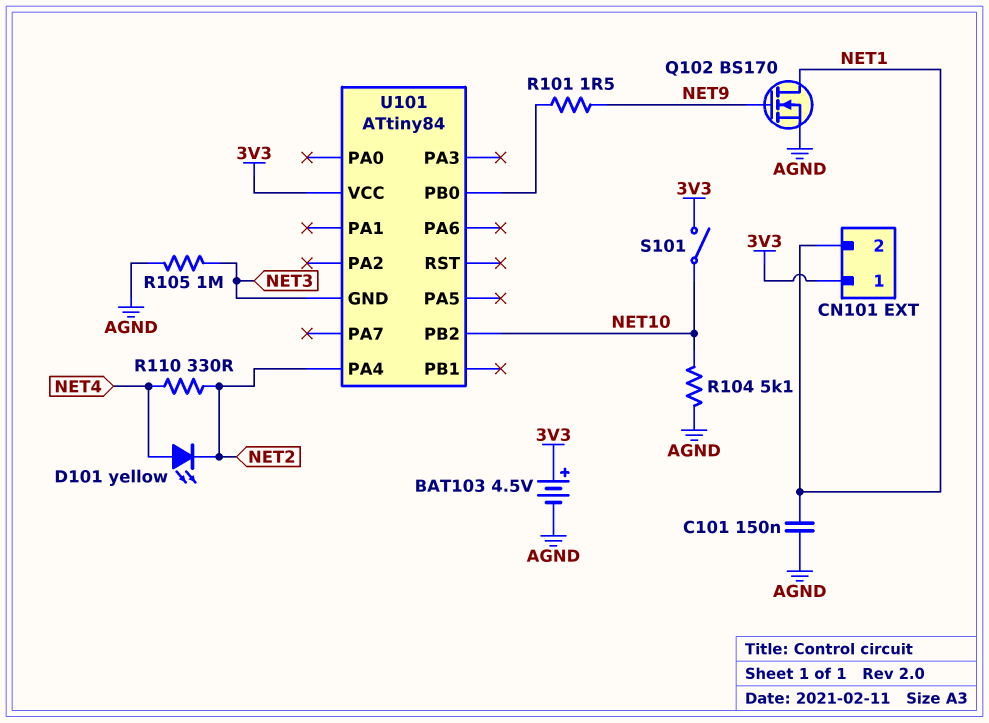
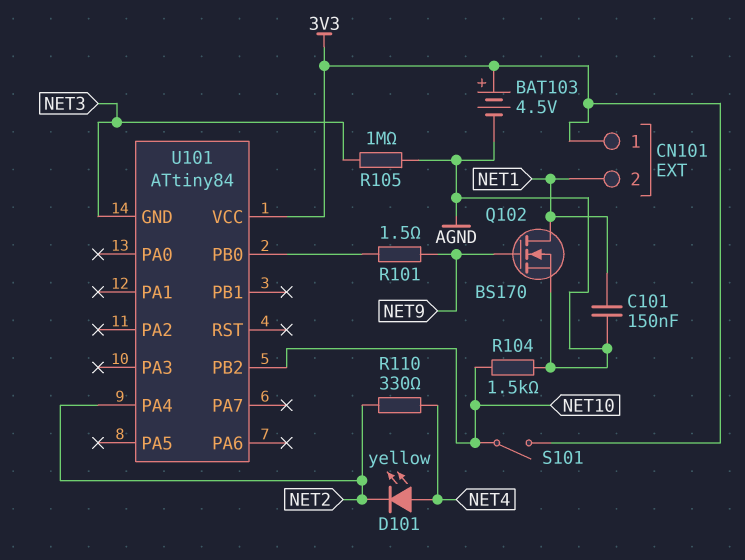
R104: 5.1k (AGND, NET10) -> 1.5k (AGND, NET10)

